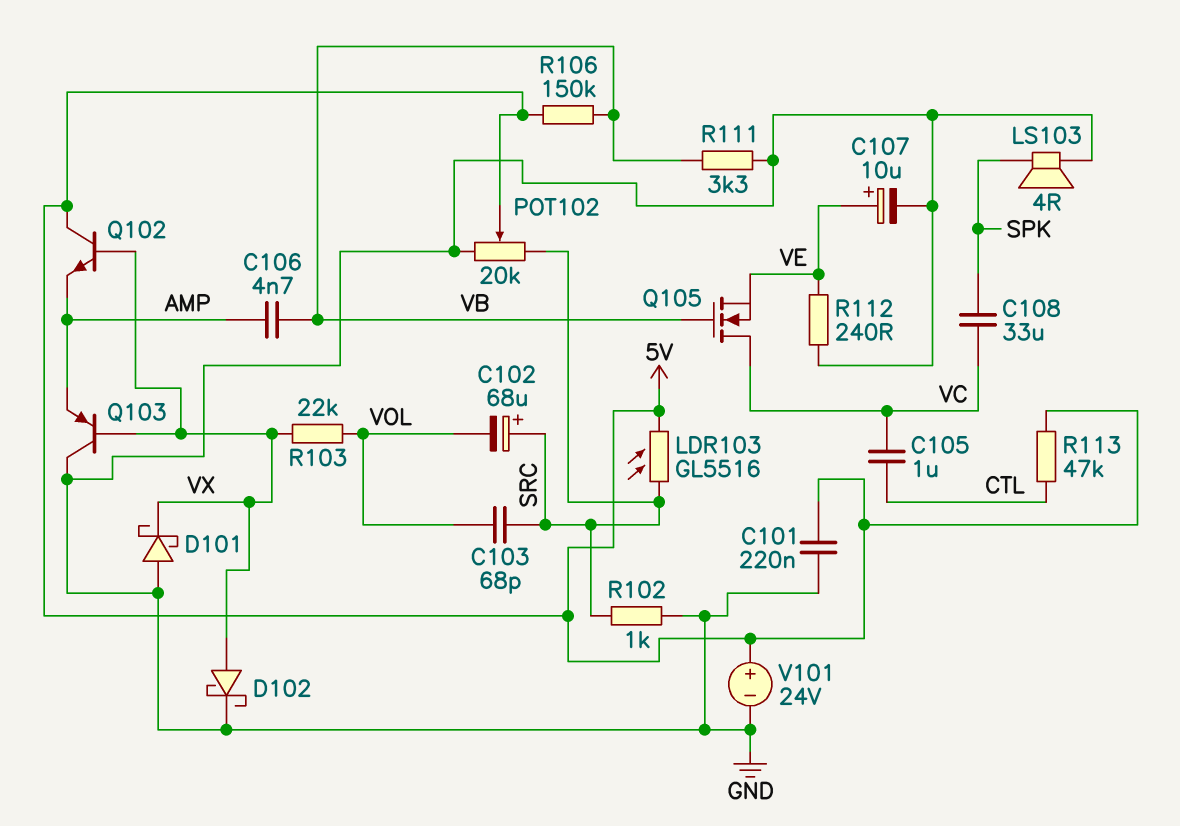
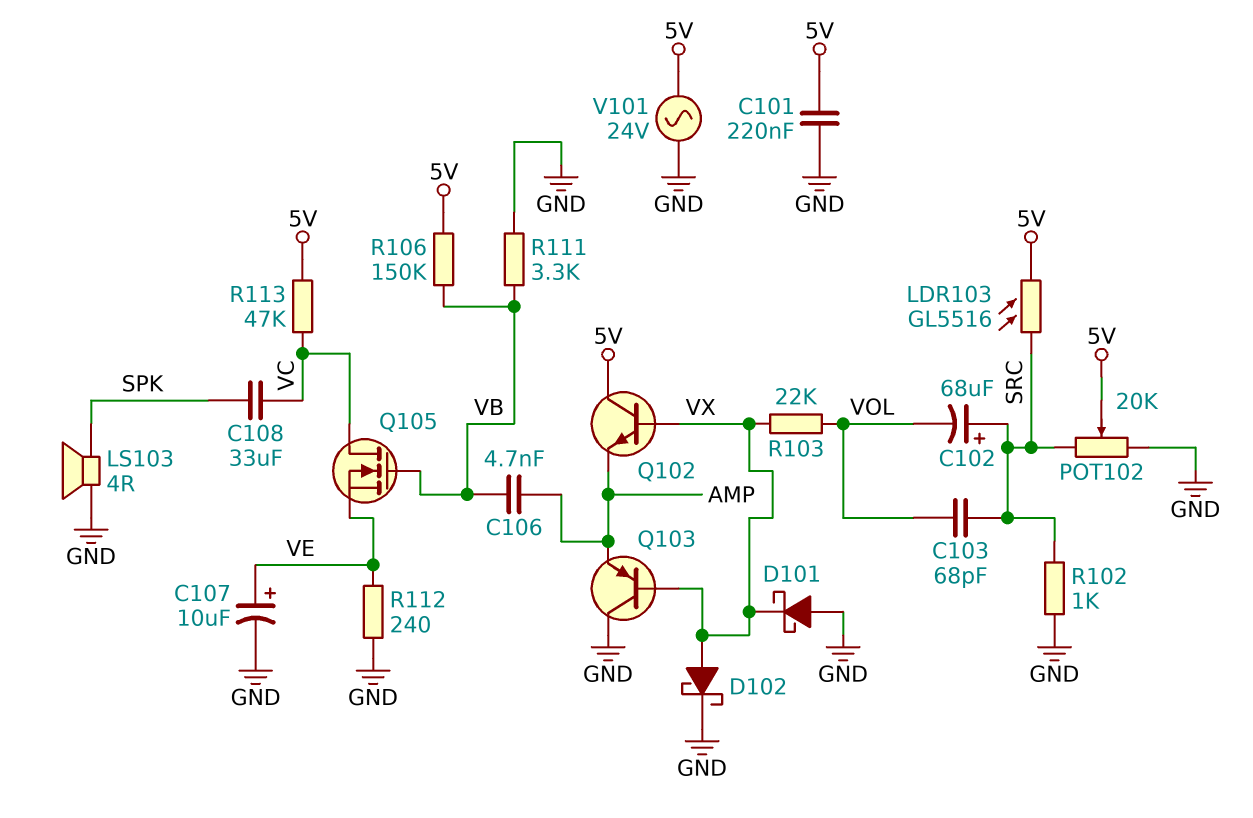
C105: 1uF (CTL, VC) -> none
R113: 47k (5V, CTL) -> 47k (5V, VC)
V101: 24V (plus 5V, minus GND) -> AC 24V (5V, GND)

